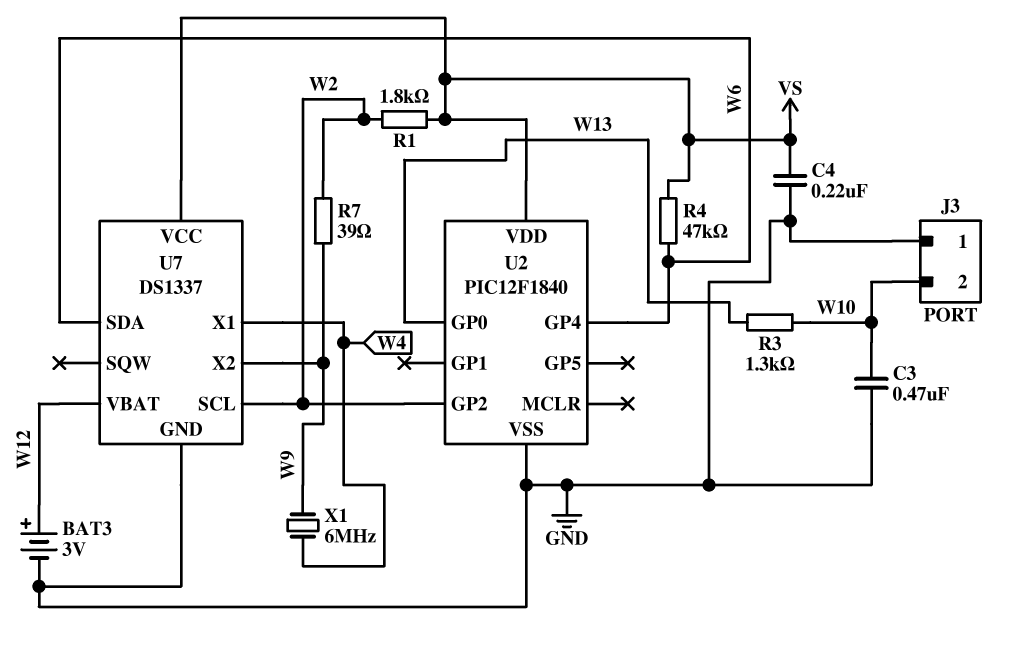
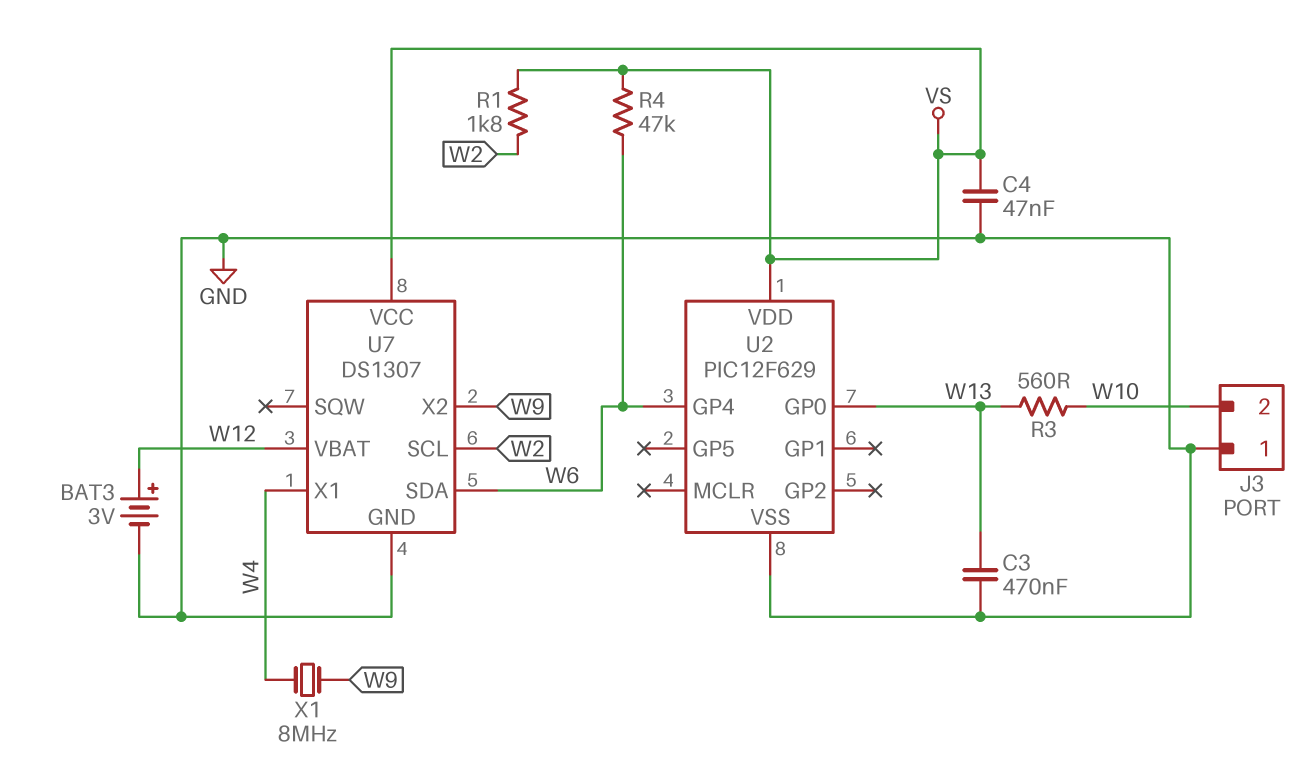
C3: 470nF (GND, W10) -> 470nF (GND, W13)
C4: 220nF (GND, VS) -> 47nF (GND, VS)
R3: 1.3k (W10, W13) -> 560 (W10, W13)
R7: 39 (W2, W9) -> none
U2: PIC12F1840 -> PIC12F629
U2 pin GP2: W2 -> none
U7: DS1337 -> DS1307
X1: 6MHz (W4, W9) -> 8MHz (W4, W9)

